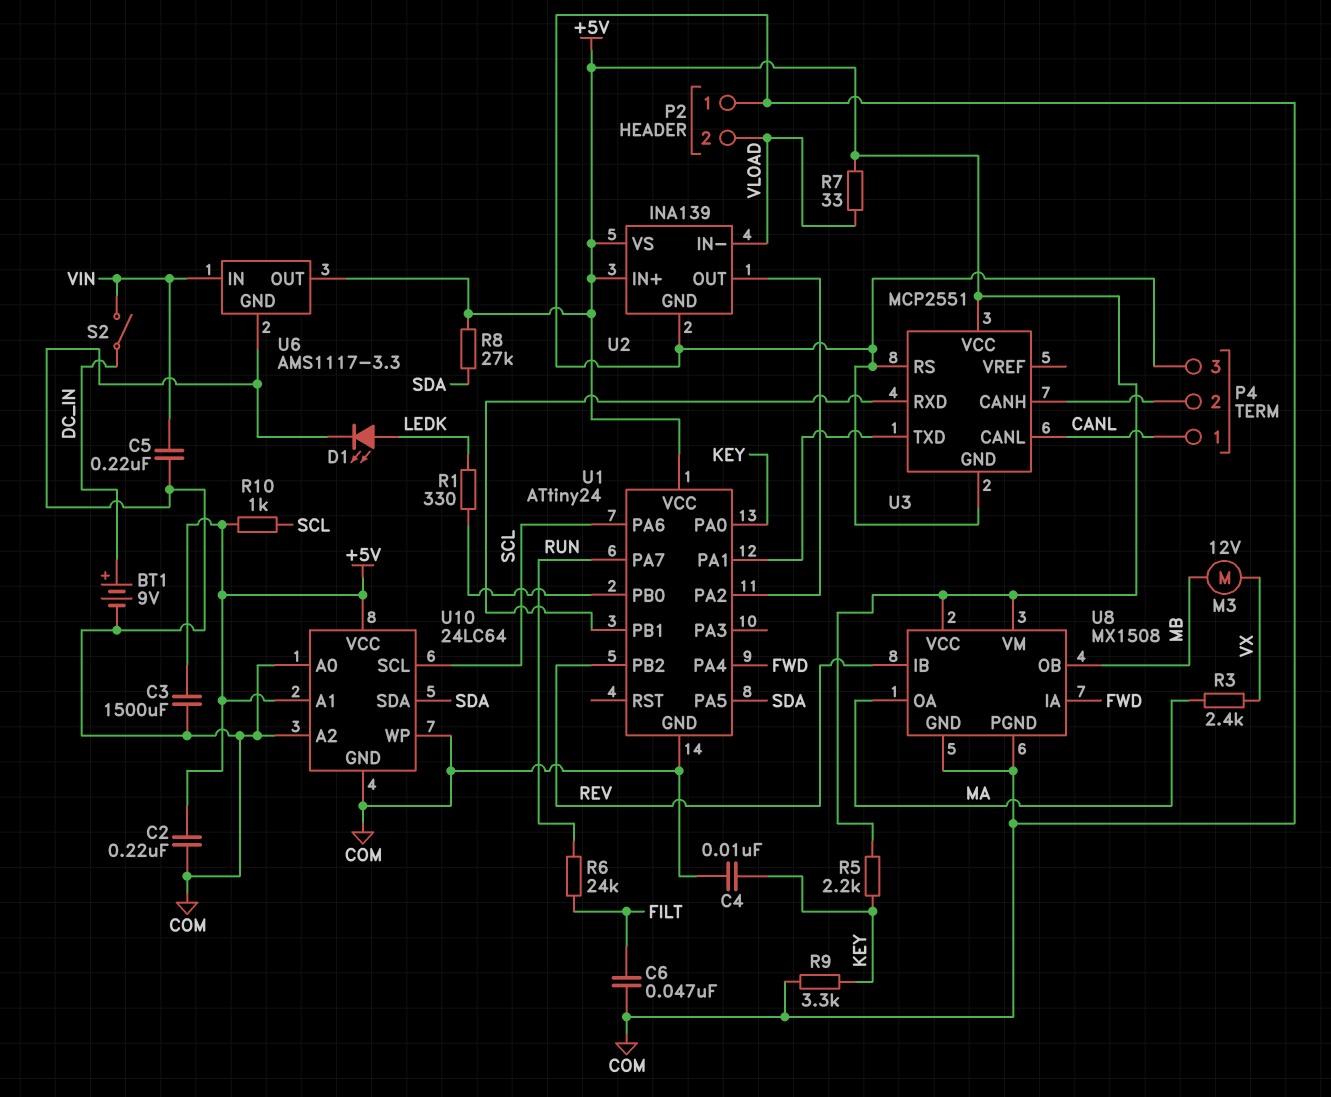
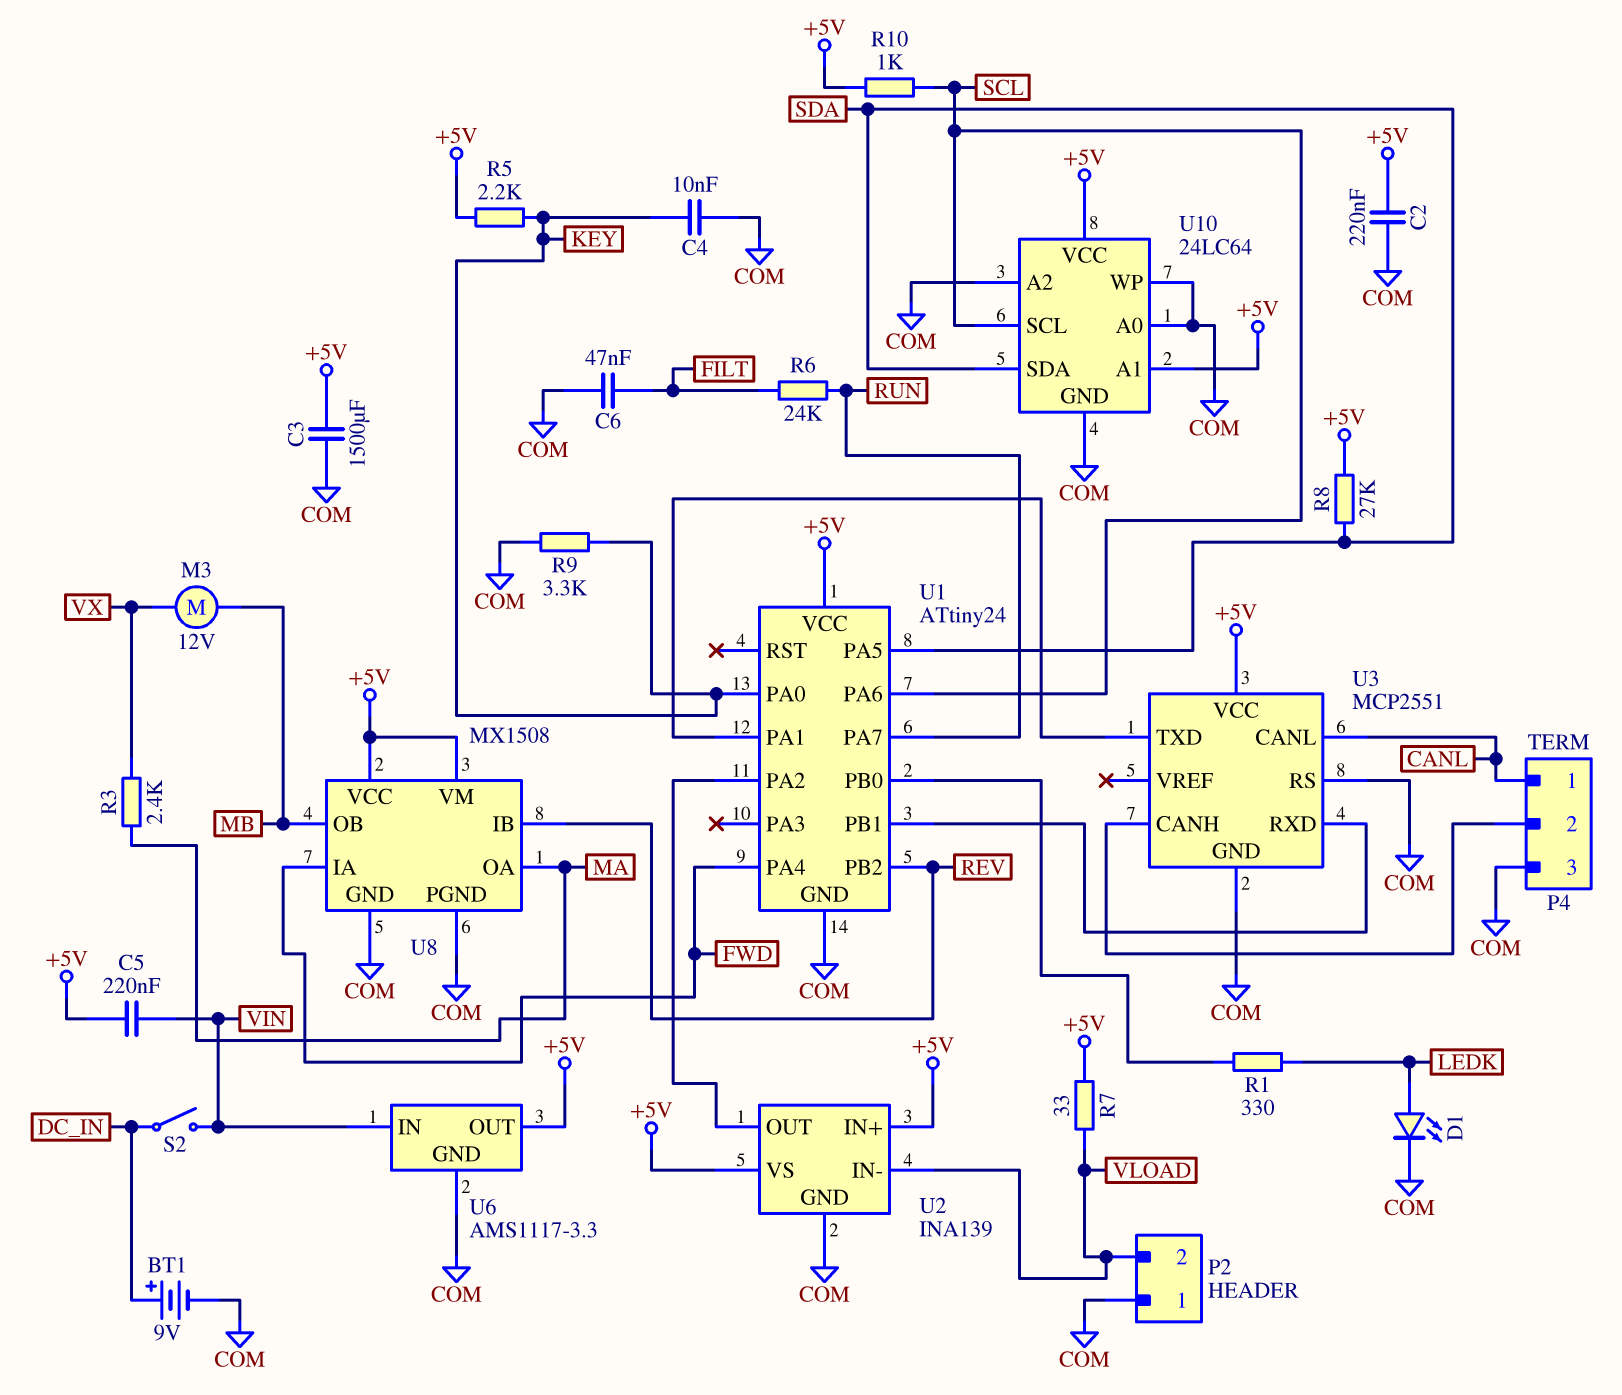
C5: 220nF (COM, VIN) -> 220nF (+5V, VIN)

